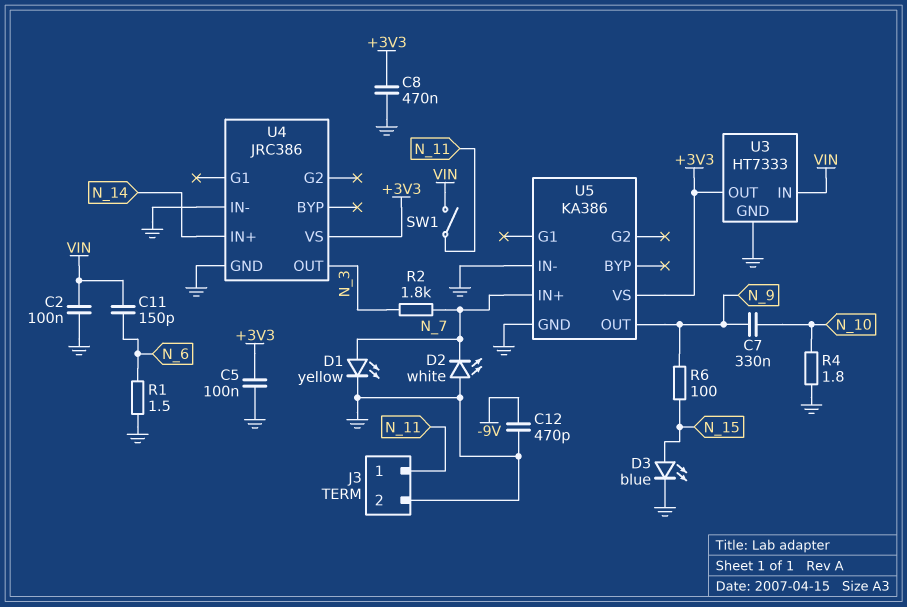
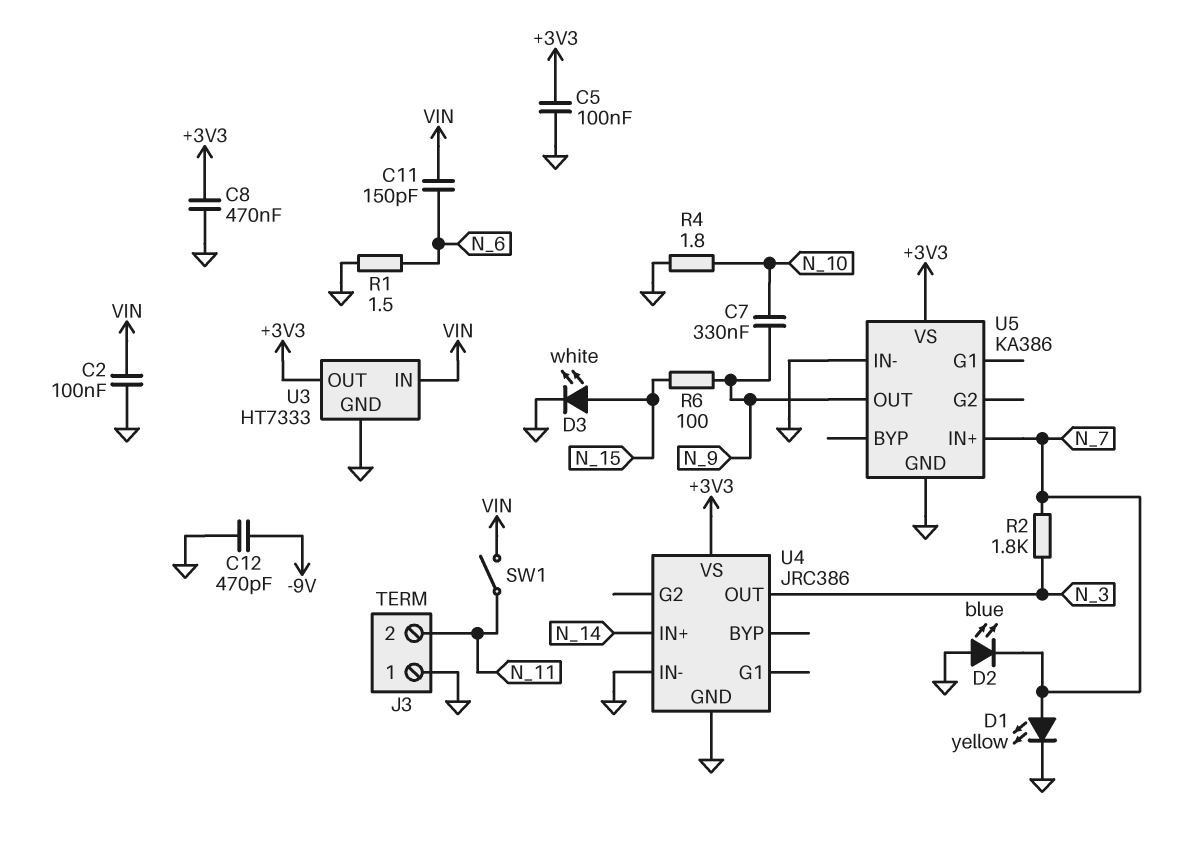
D2: LED white (A GND, K N_7) -> LED blue (A GND, K N_7)
D3: LED blue (A N_15, K GND) -> LED white (A N_15, K GND)
J3 pin 1: N_11 -> GND
J3 pin 2: GND -> N_11

